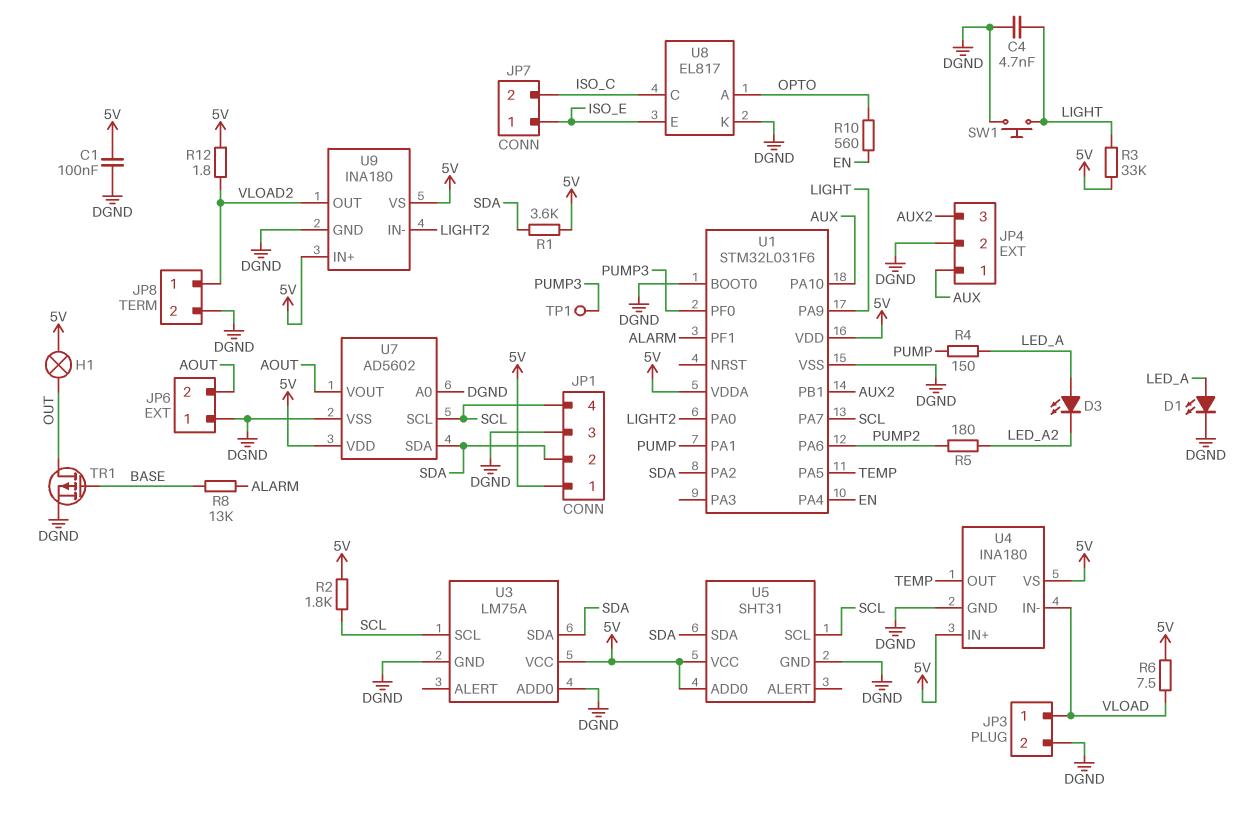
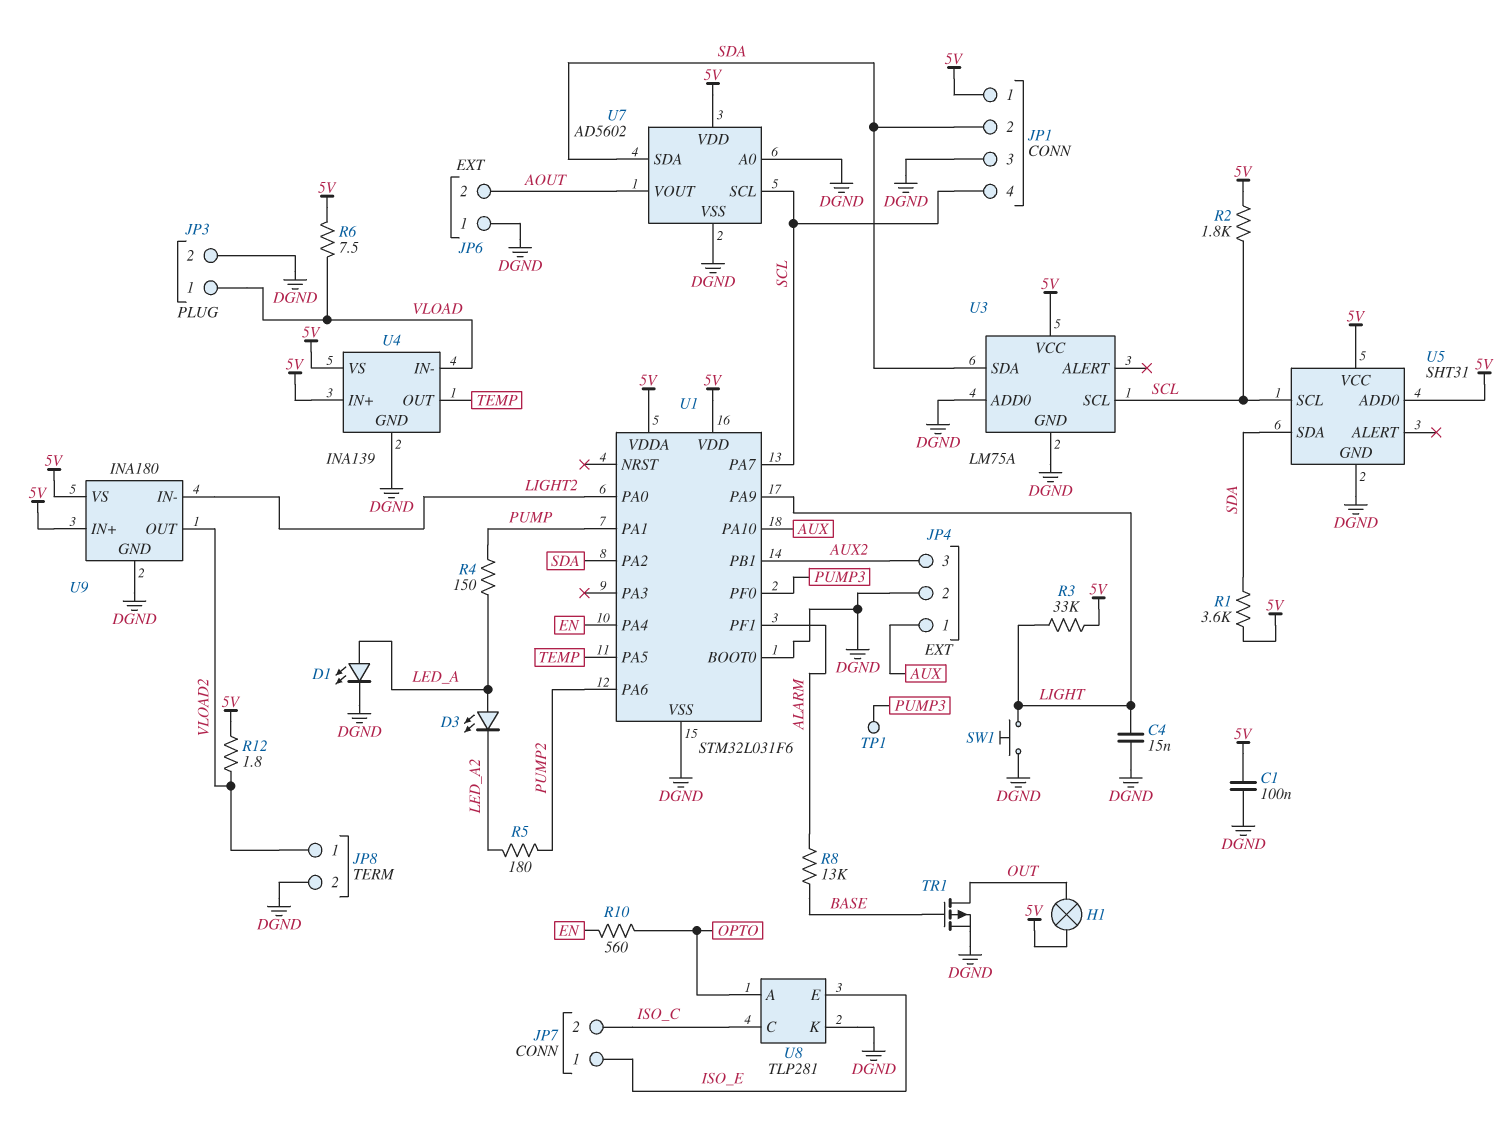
C4: 4.7nF (DGND, LIGHT) -> 15nF (DGND, LIGHT)
U4: INA180 -> INA139
U8: EL817 -> TLP281

